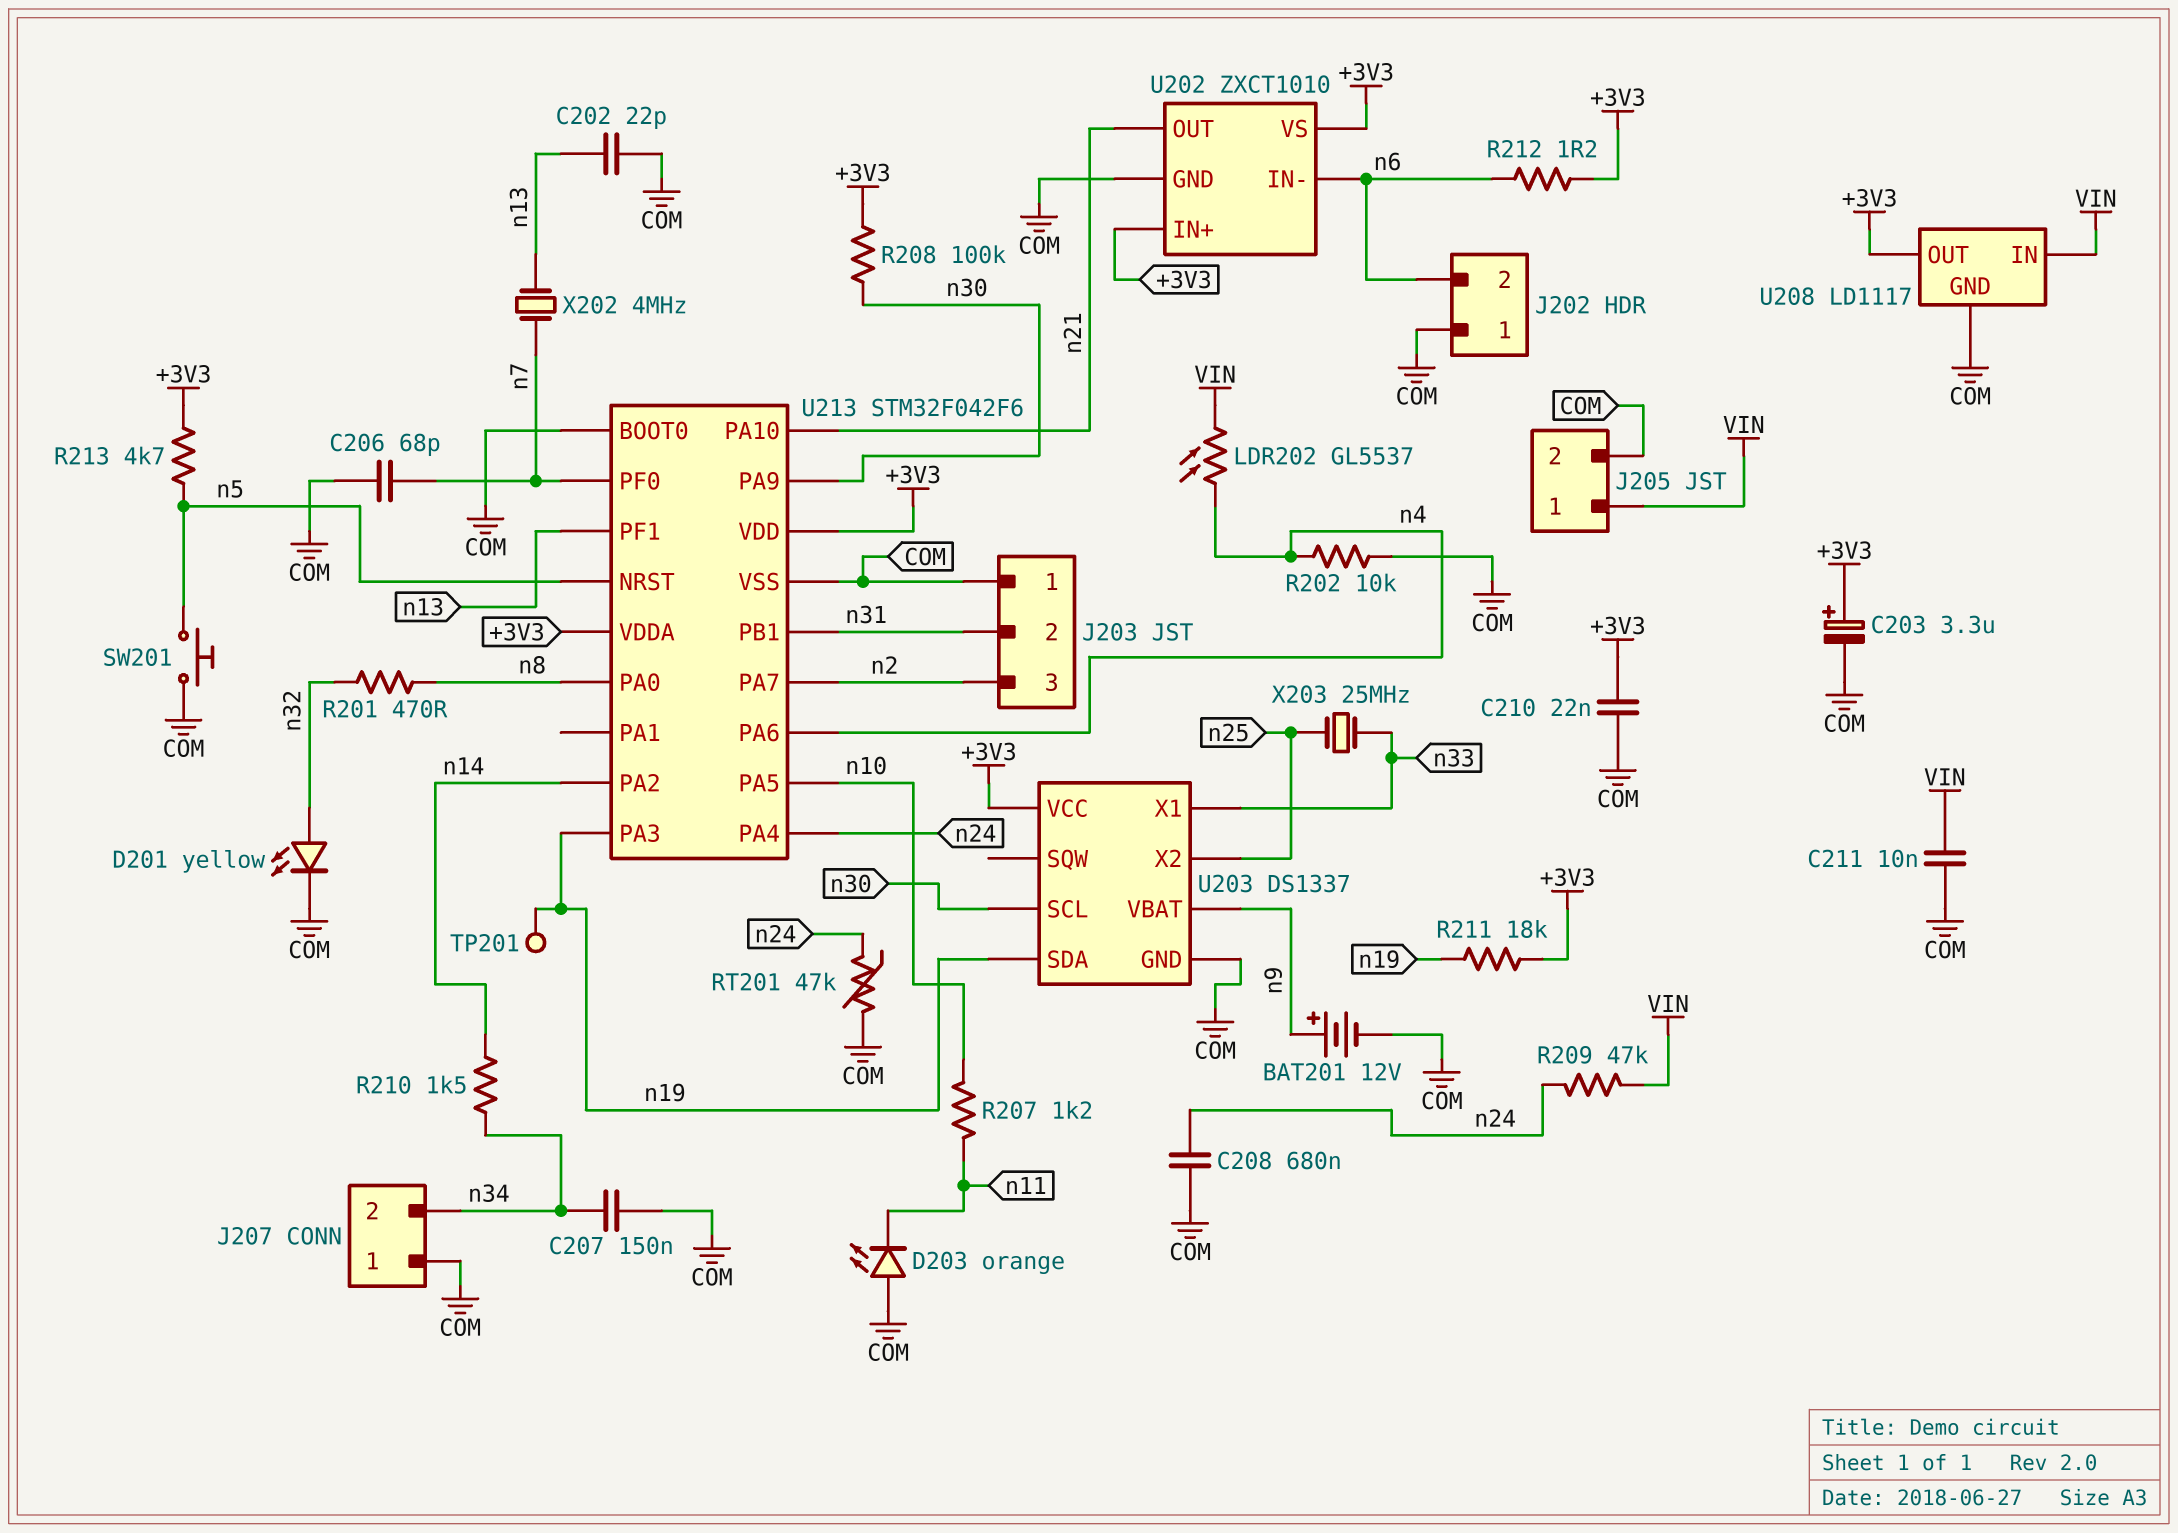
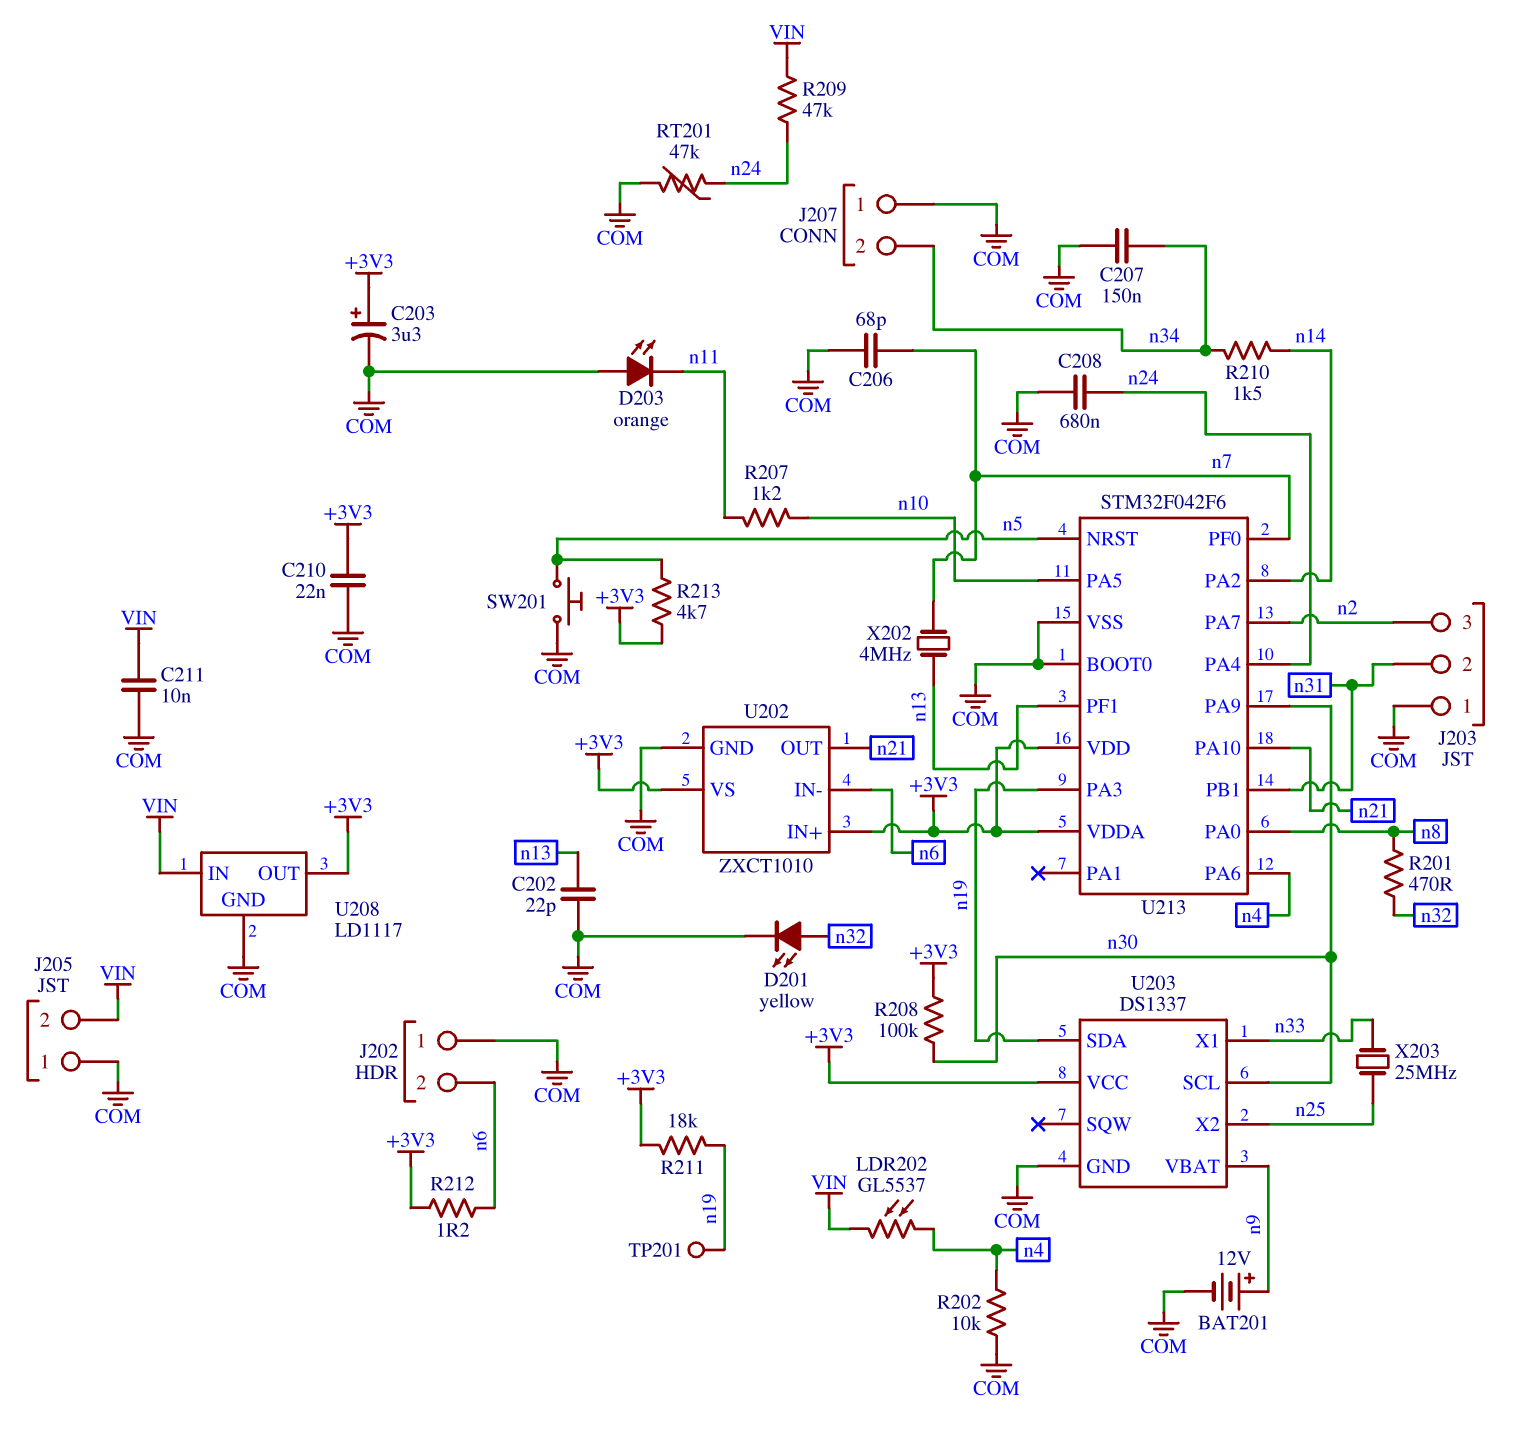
J205 pin 1: VIN -> COM
J205 pin 2: COM -> VIN

